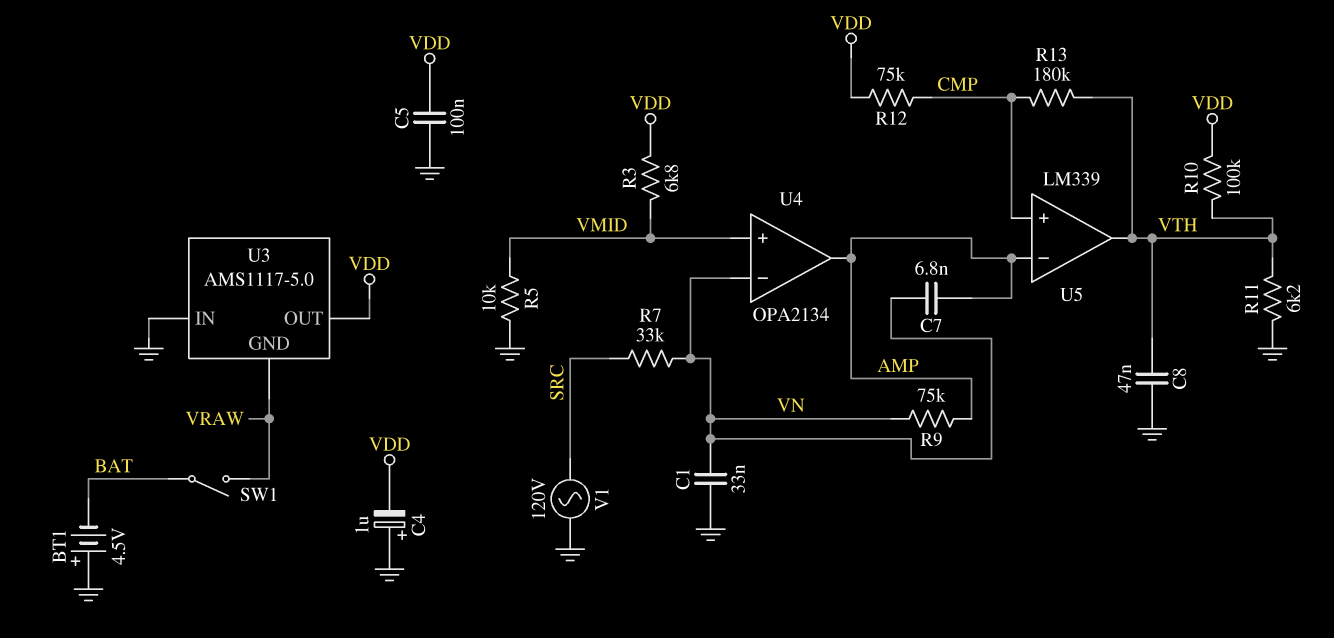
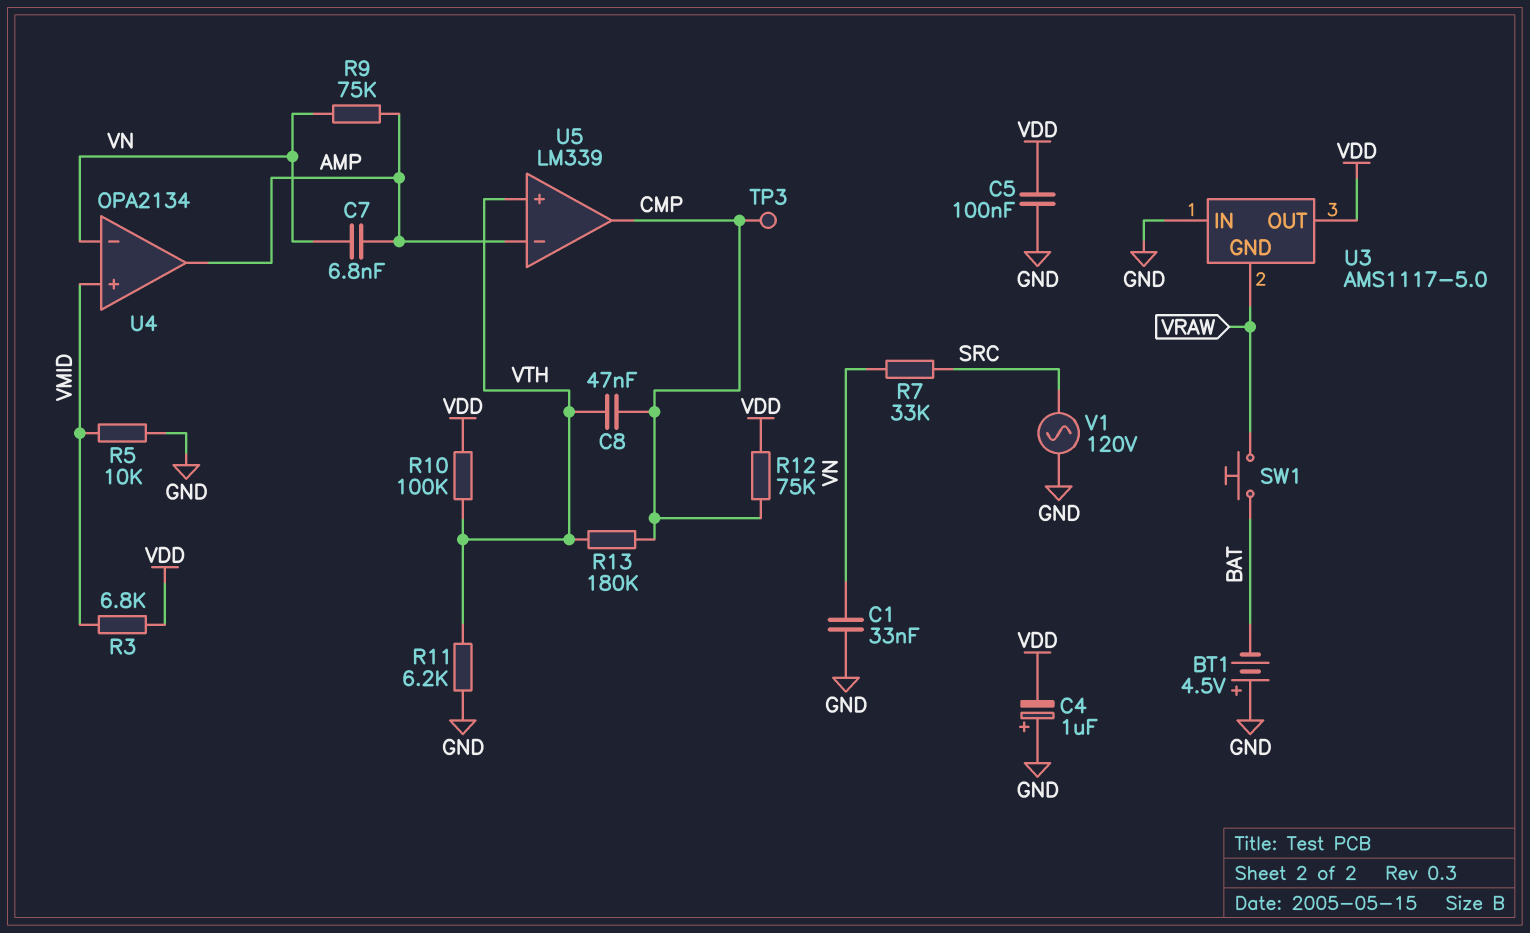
C8: 47nF (GND, VTH) -> 47nF (CMP, VTH)
SW1: switch (BAT, VRAW) -> button (BAT, VRAW)
TP3: none -> test point (CMP)
U5 pin in+: CMP -> VTH
U5 pin out: VTH -> CMP

